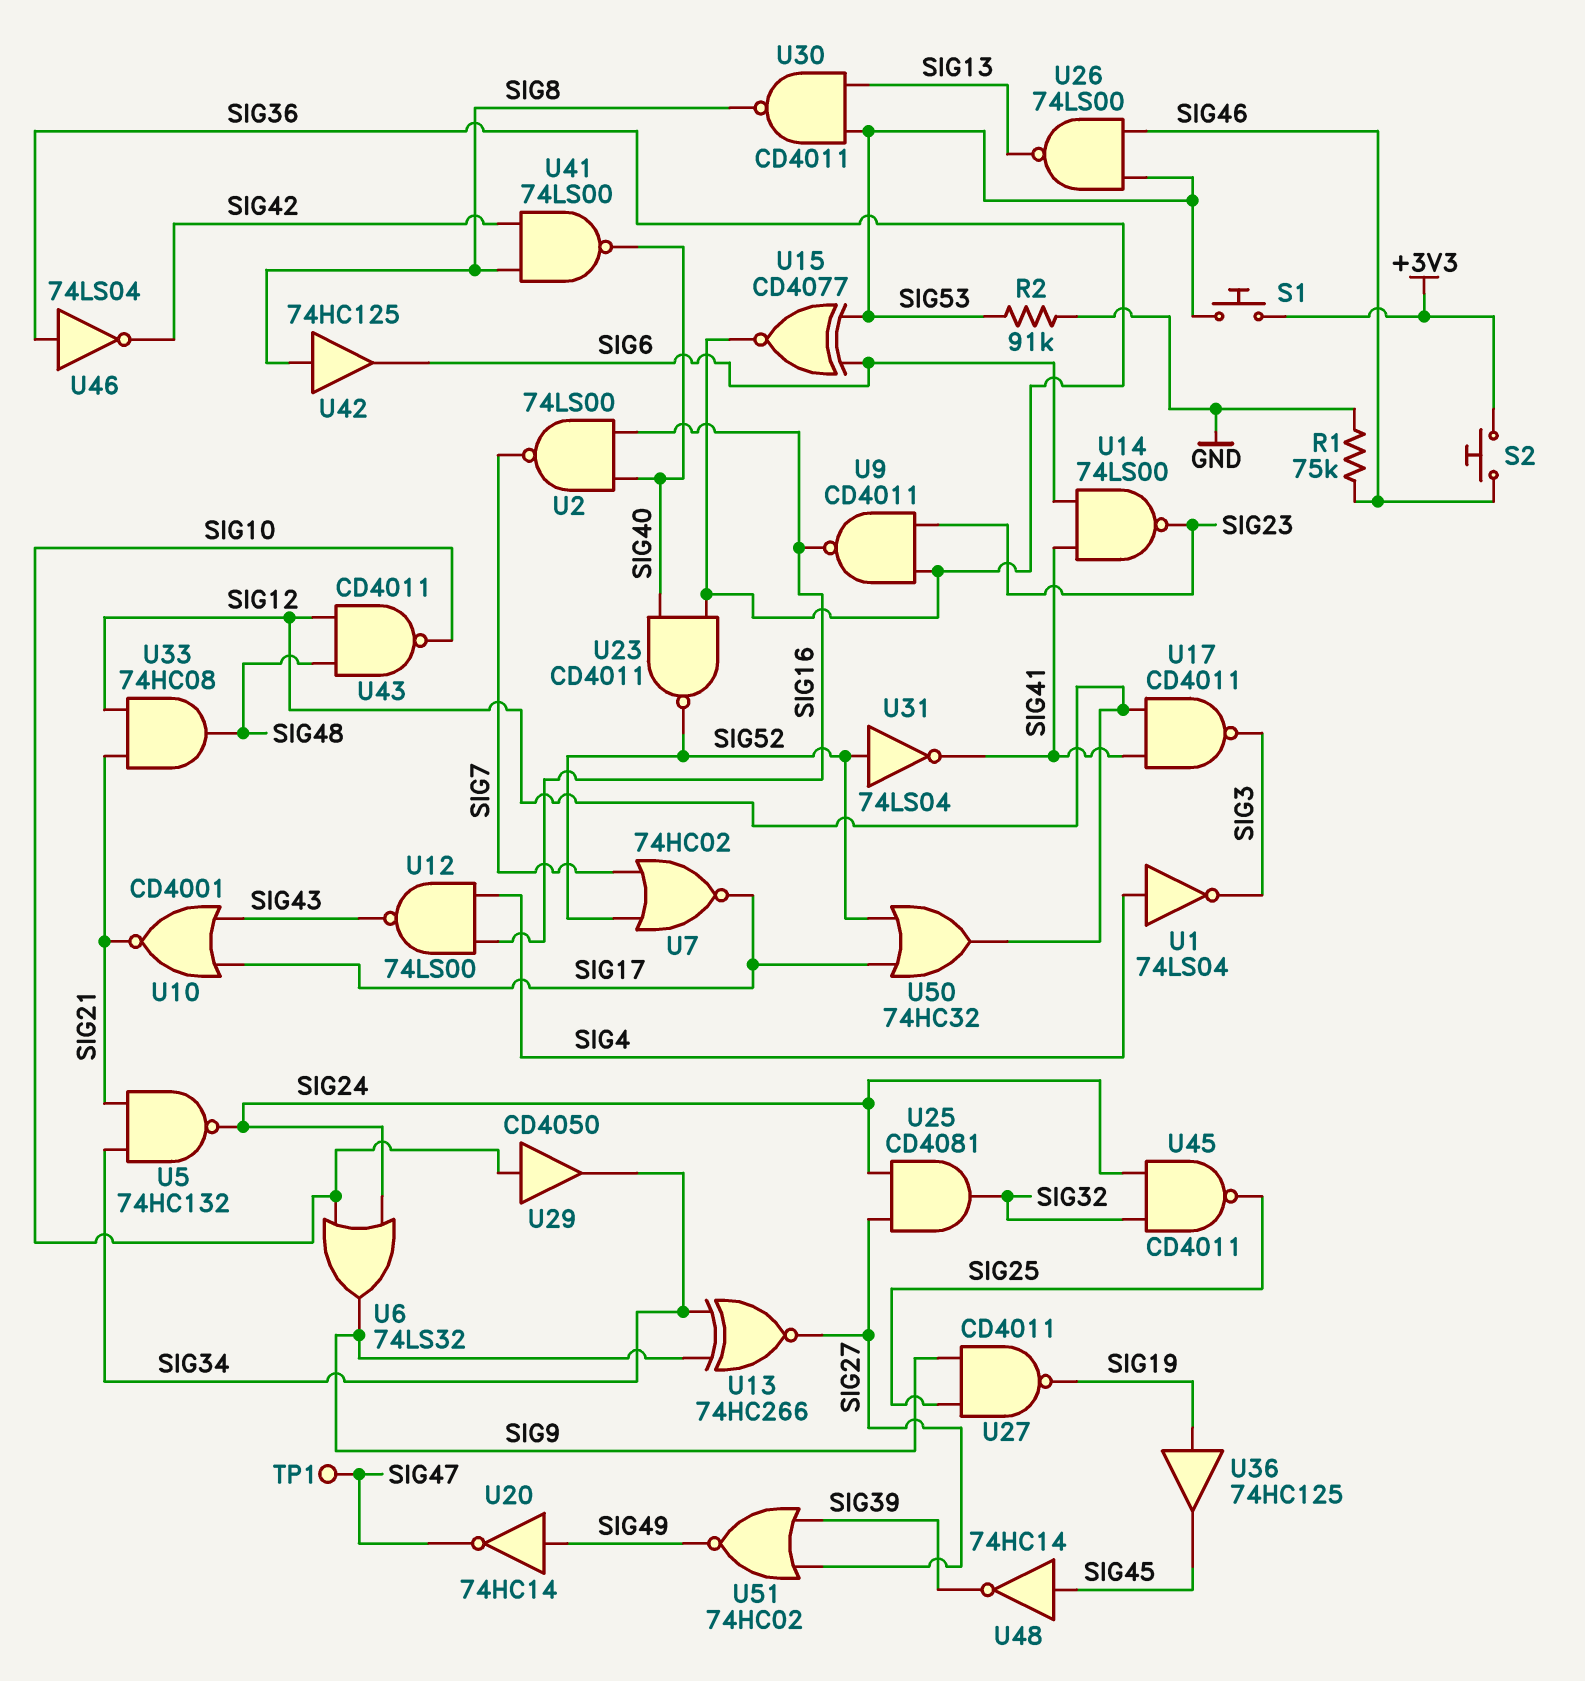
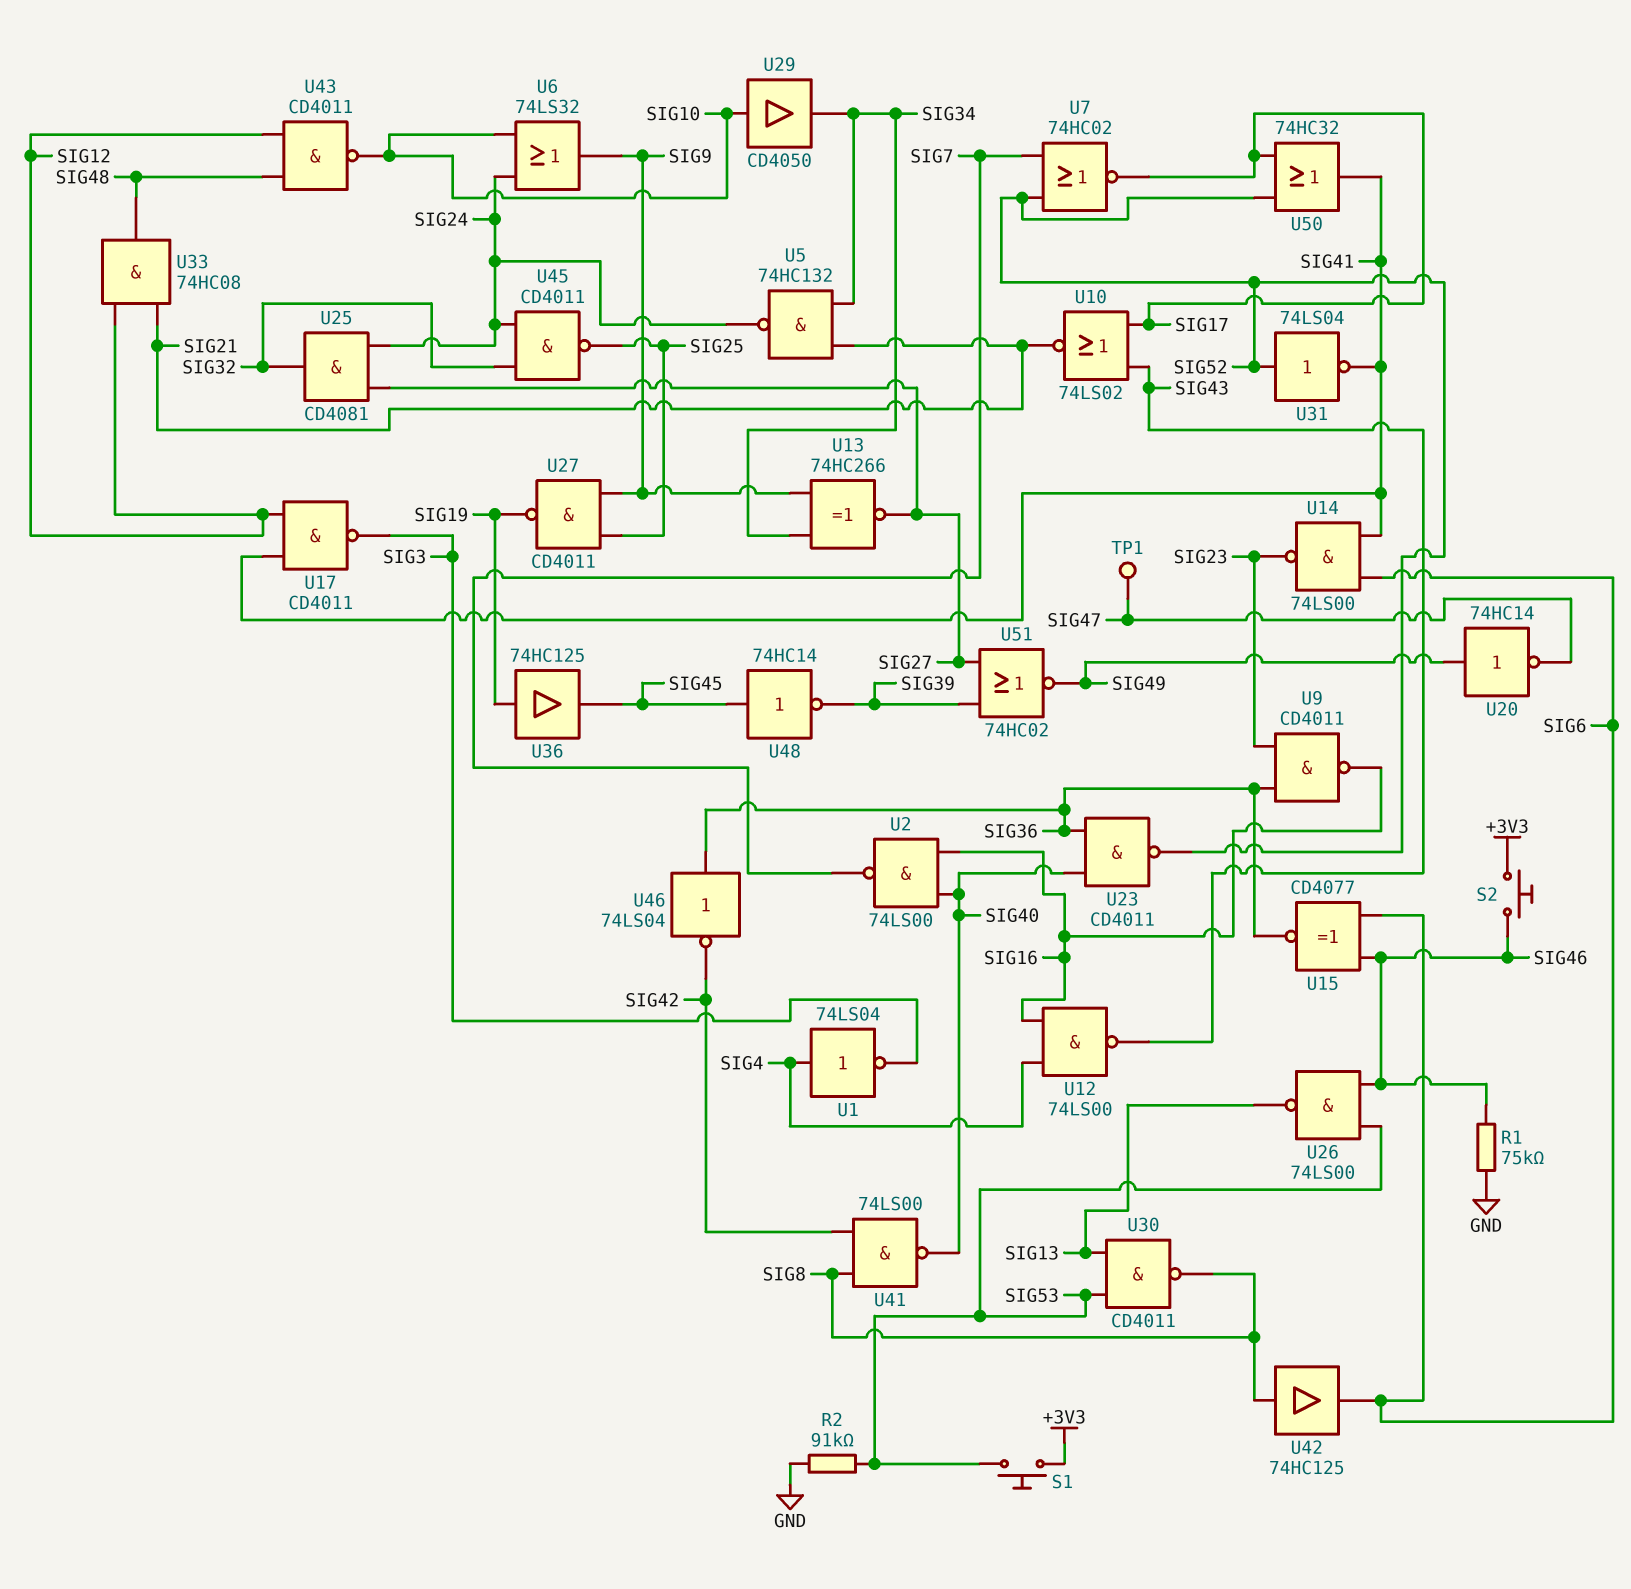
U10: NOR CD4001 (in SIG17, in SIG43, out SIG21) -> NOR 74LS02 (in SIG17, in SIG43, out SIG21)
U15: XNOR CD4077 (in SIG6, in SIG53, out SIG36) -> XNOR CD4077 (in SIG6, in SIG46, out SIG36)
U50: OR 74HC32 (in SIG17, in SIG52, out SIG12) -> OR 74HC32 (in SIG17, in SIG52, out SIG41)

